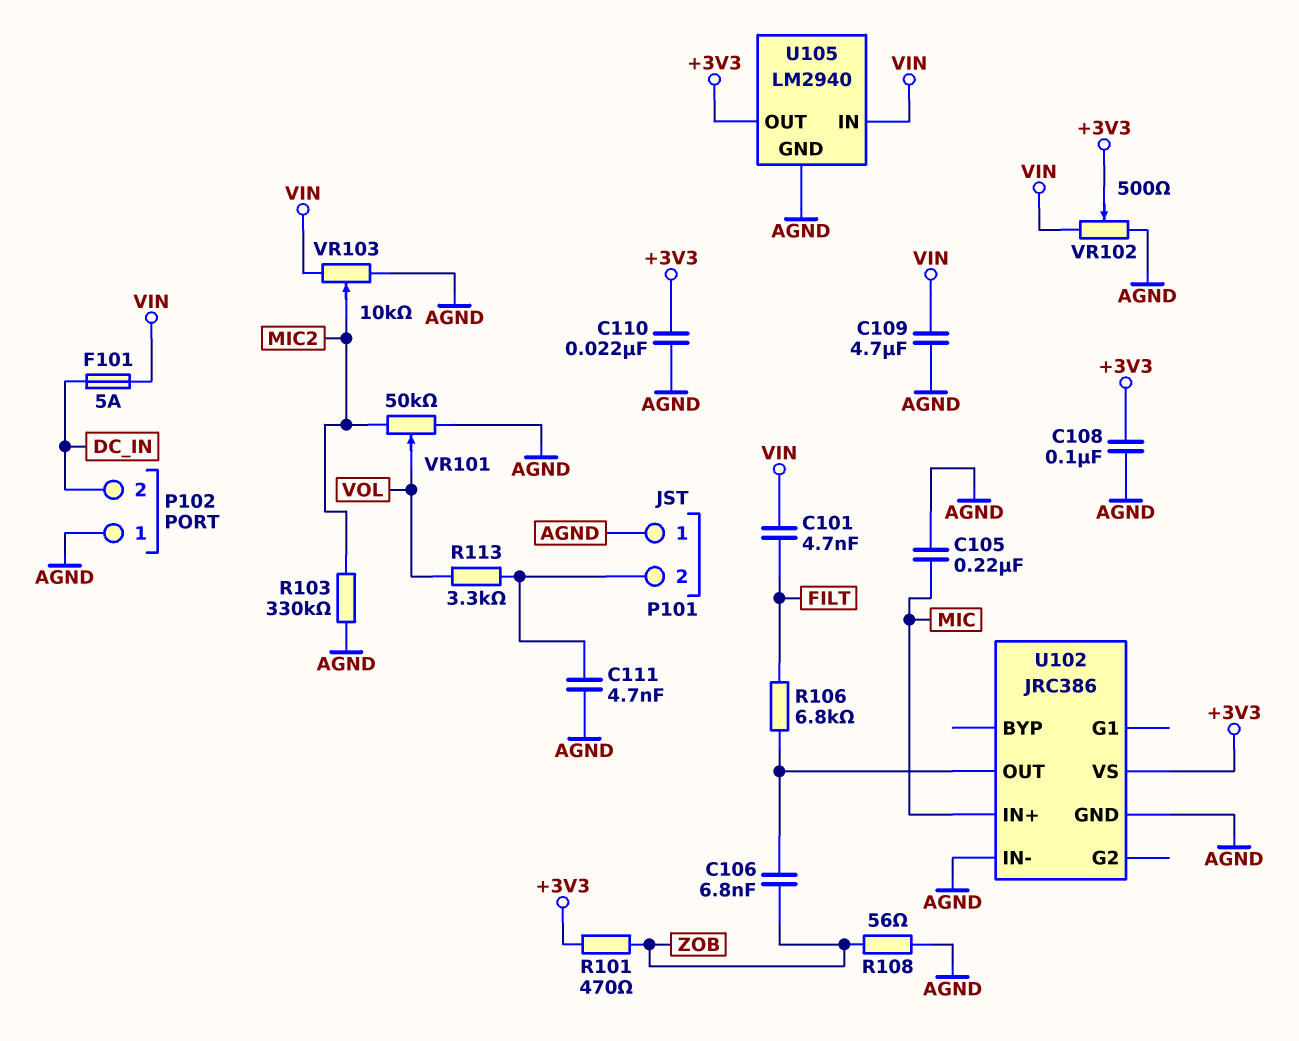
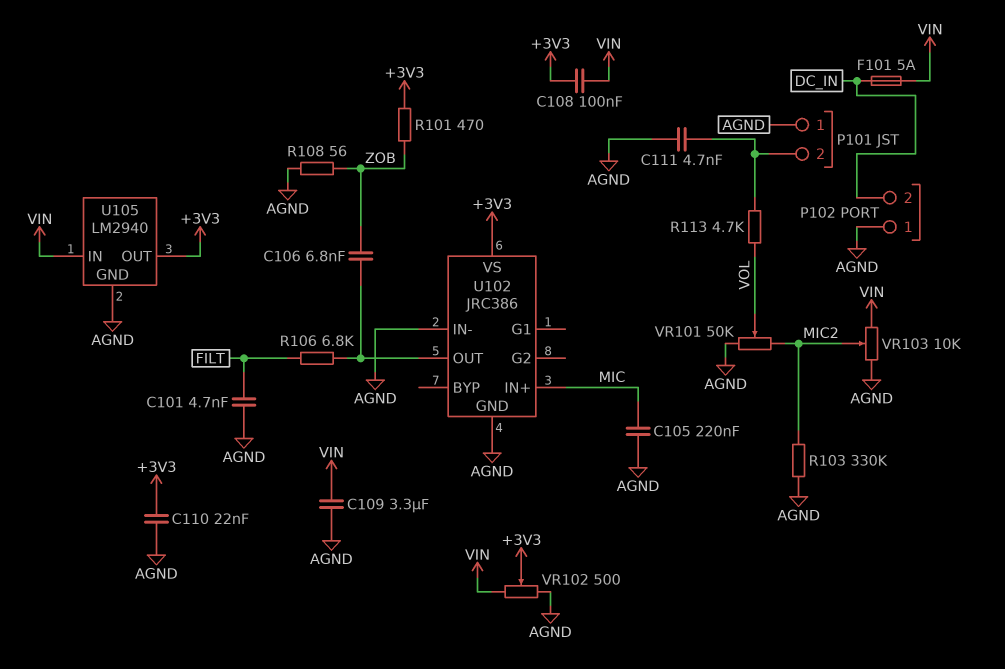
C101: 4.7nF (FILT, VIN) -> 4.7nF (AGND, FILT)
C108: 100nF (+3V3, AGND) -> 100nF (+3V3, VIN)
C109: 4.7uF (AGND, VIN) -> 3.3uF (AGND, VIN)
R113: 3.3k (P101/2, VOL) -> 4.7k (P101/2, VOL)

